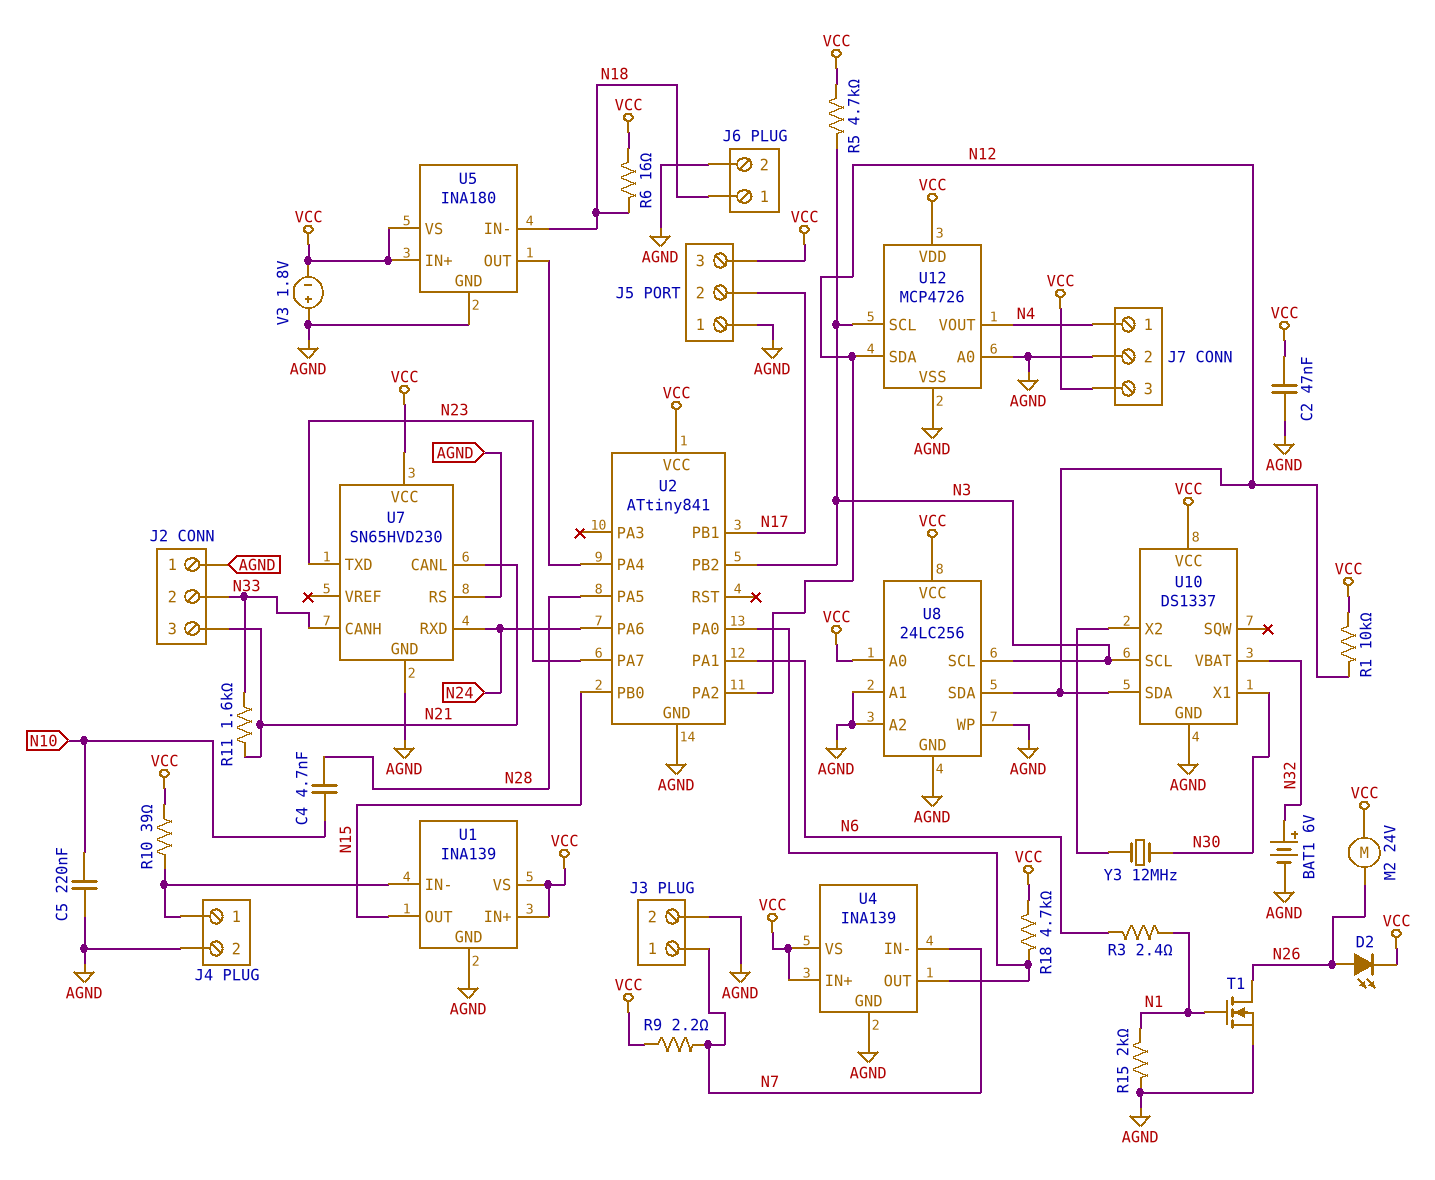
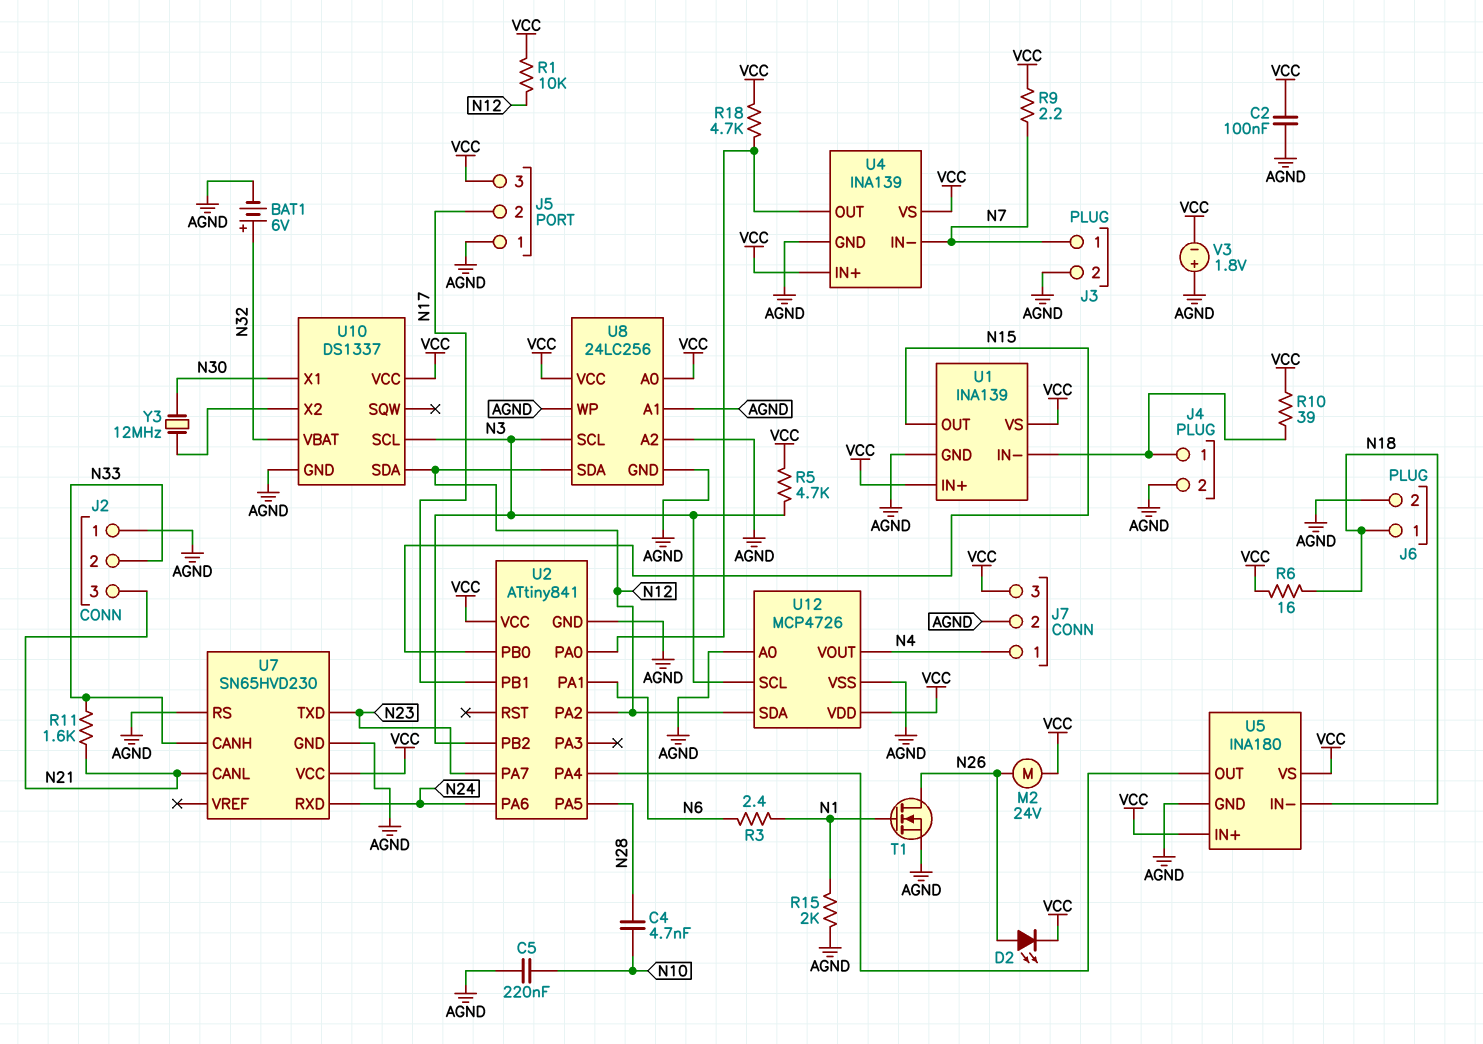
C2: 47nF (AGND, VCC) -> 100nF (AGND, VCC)

